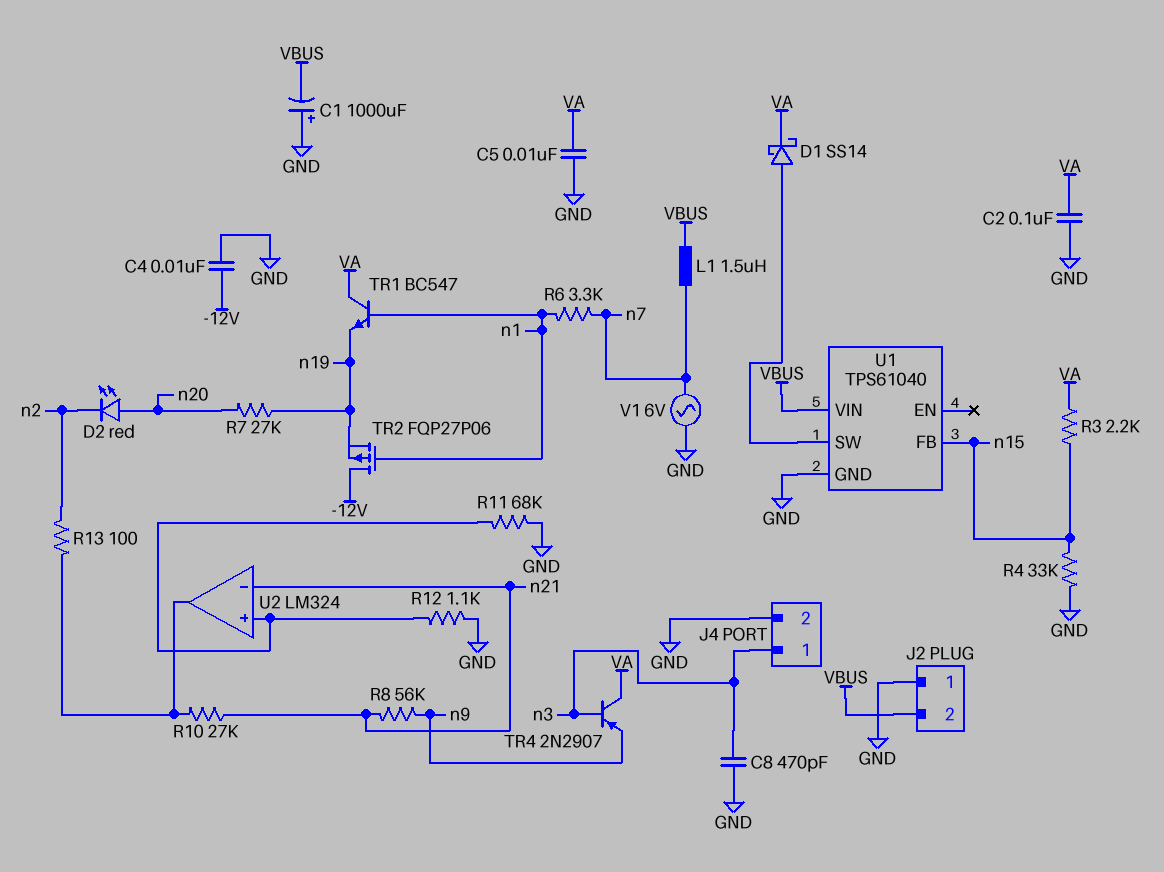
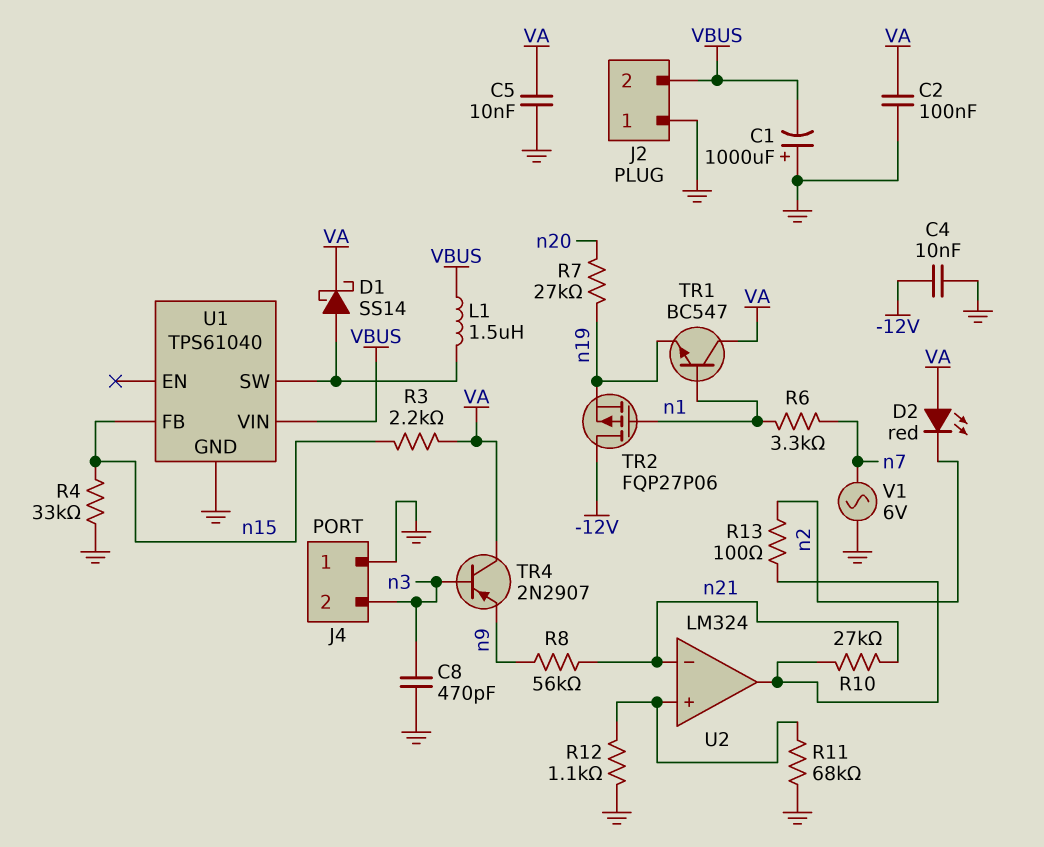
D2: LED red (A n20, K n2) -> LED red (A VA, K n2)
J4 pin 1: n3 -> GND
J4 pin 2: GND -> n3
L1: 1.5uH (VBUS, n7) -> 1.5uH (U1/SW, VBUS)

